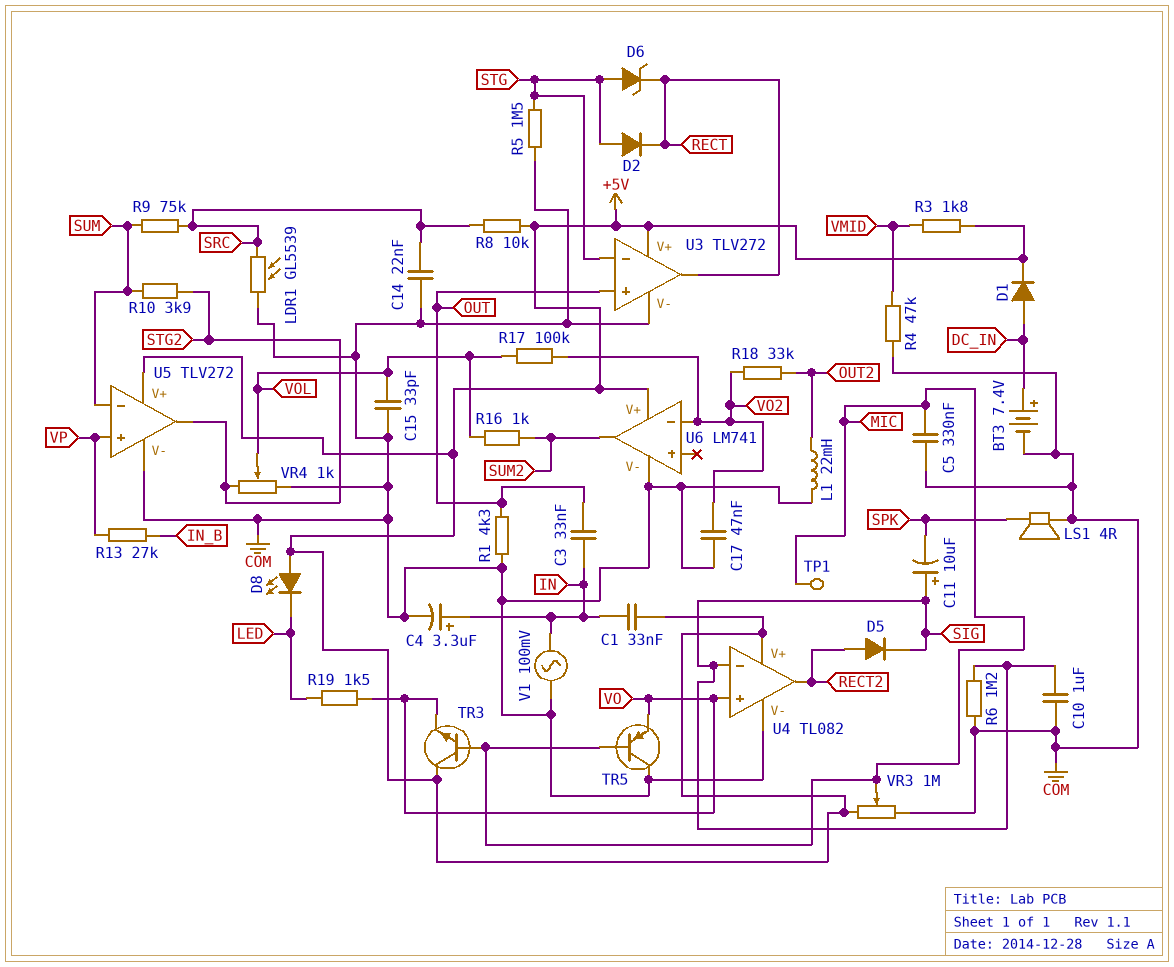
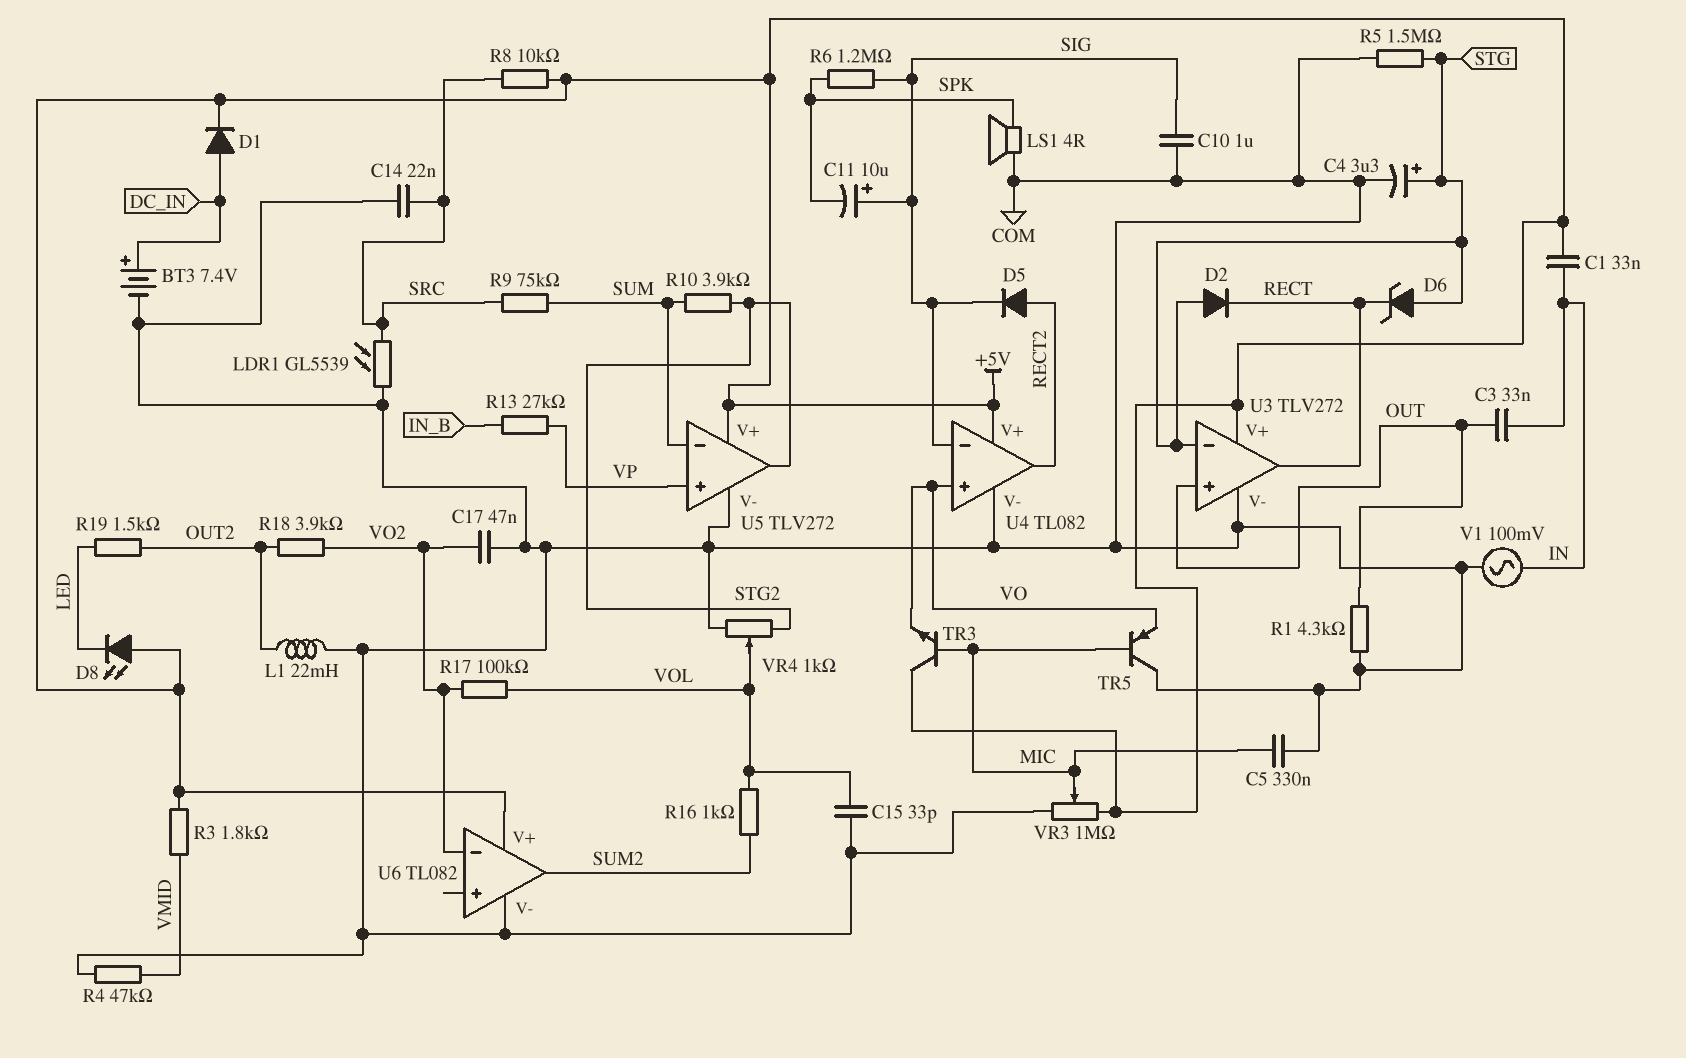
C4: 3.3uF (plus IN, minus COM) -> 3.3uF (plus STG, minus COM)
R6: 1.2M (COM, SIG) -> 1.2M (SIG, SPK)
R18: 33k (OUT2, VO2) -> 3.9k (OUT2, VO2)
R19: 1.5k (LED, VO) -> 1.5k (LED, OUT2)
TP1: test point (MIC) -> none
U6: LM741 -> TL082

